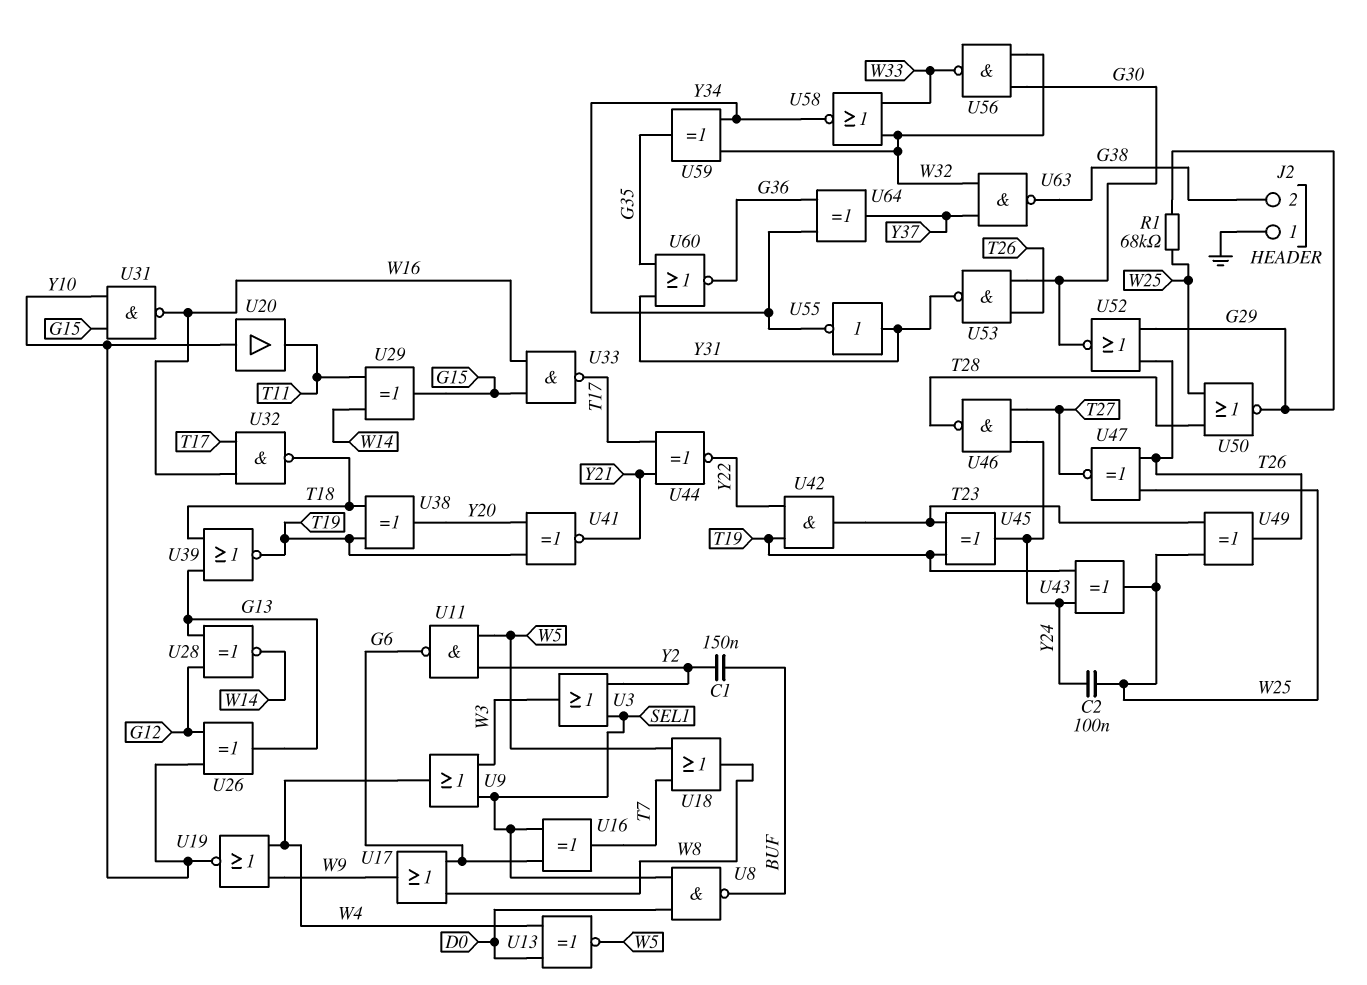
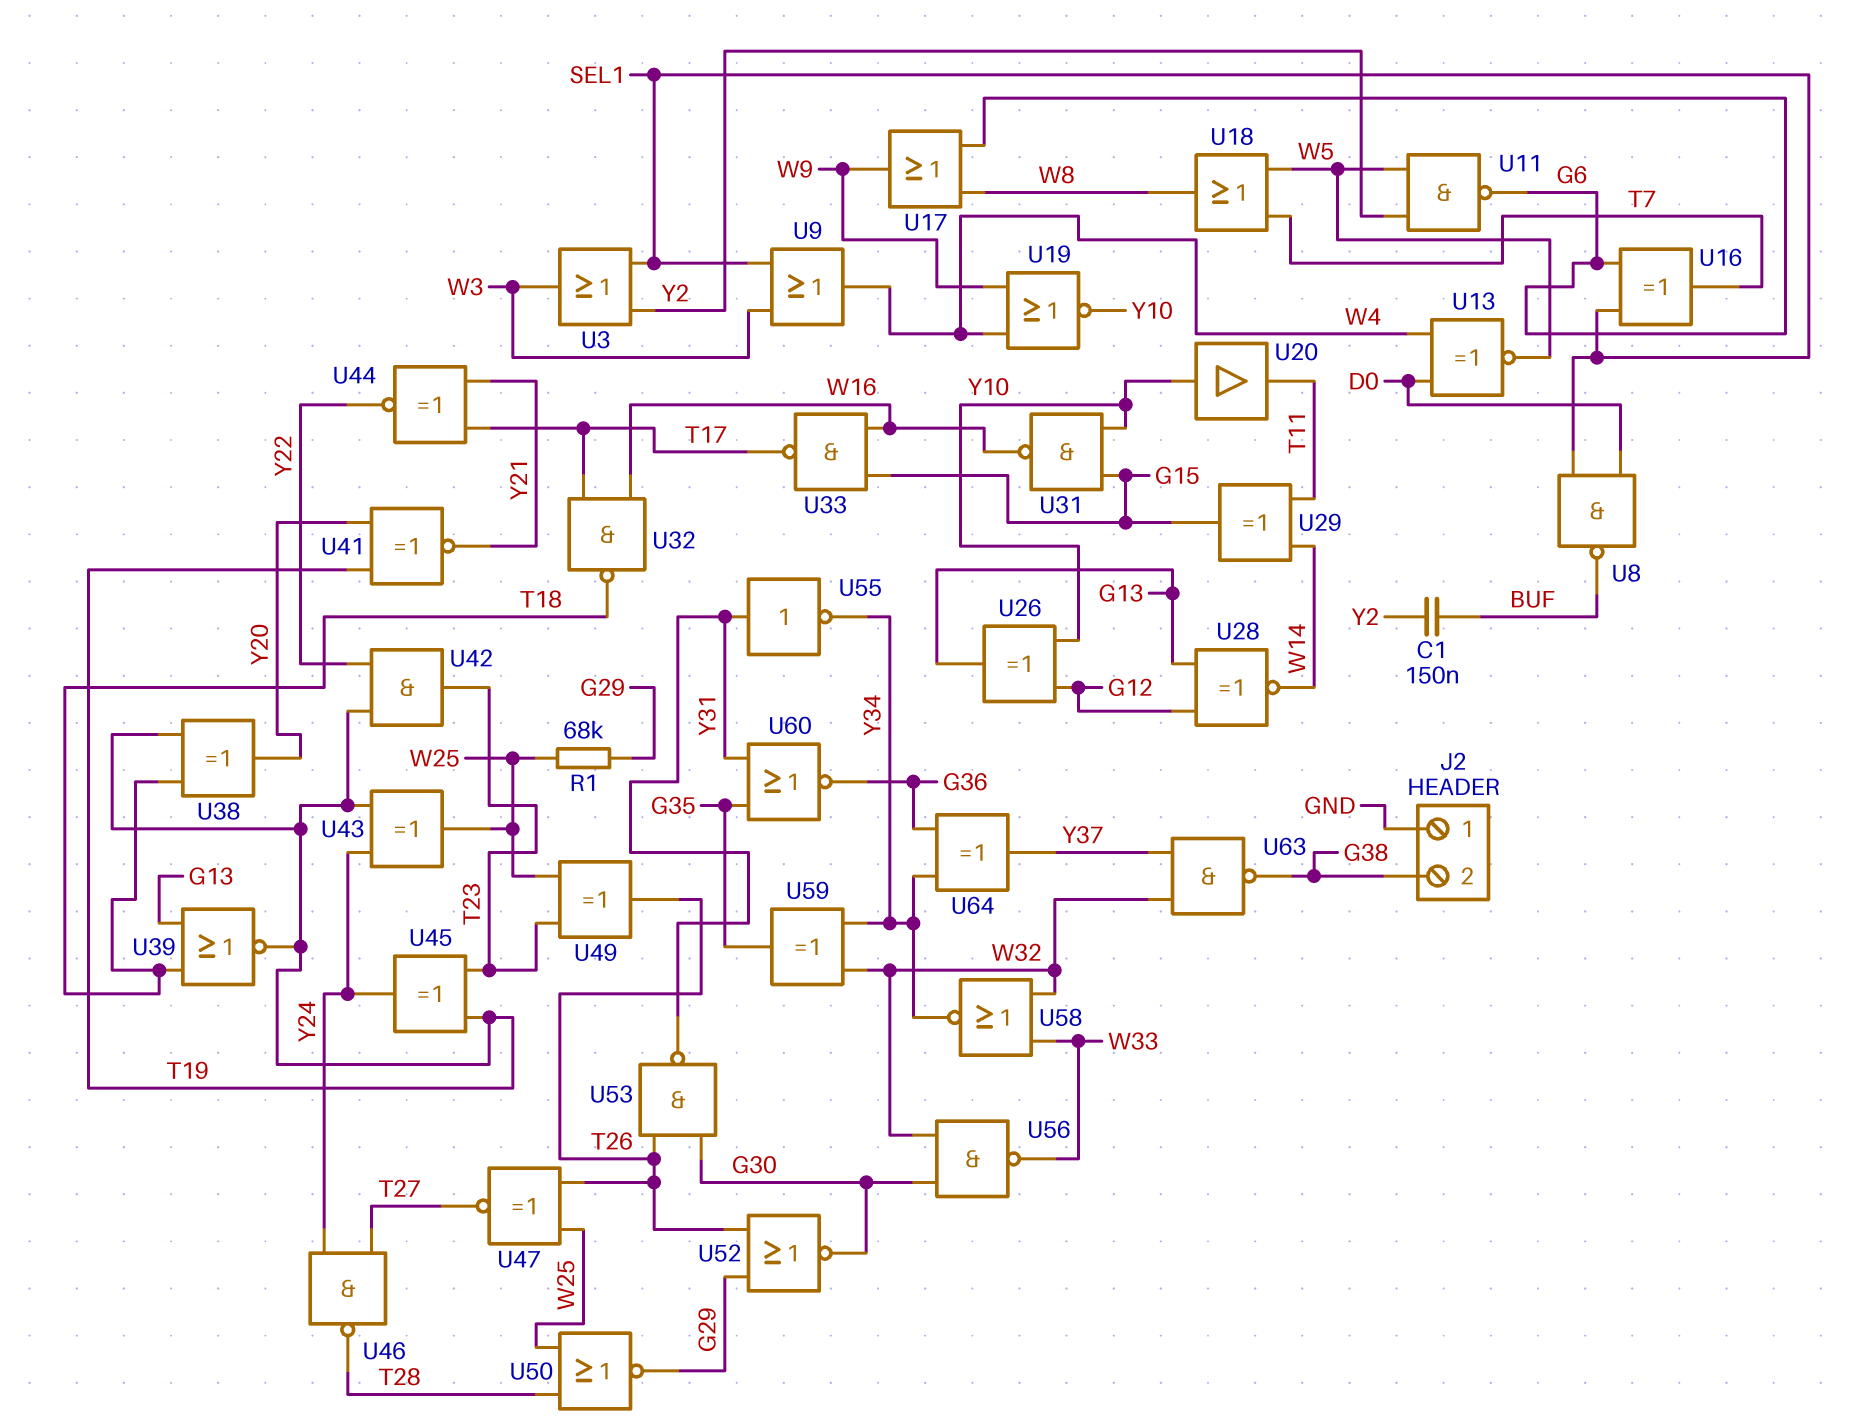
C2: 100nF (W25, Y24) -> none

